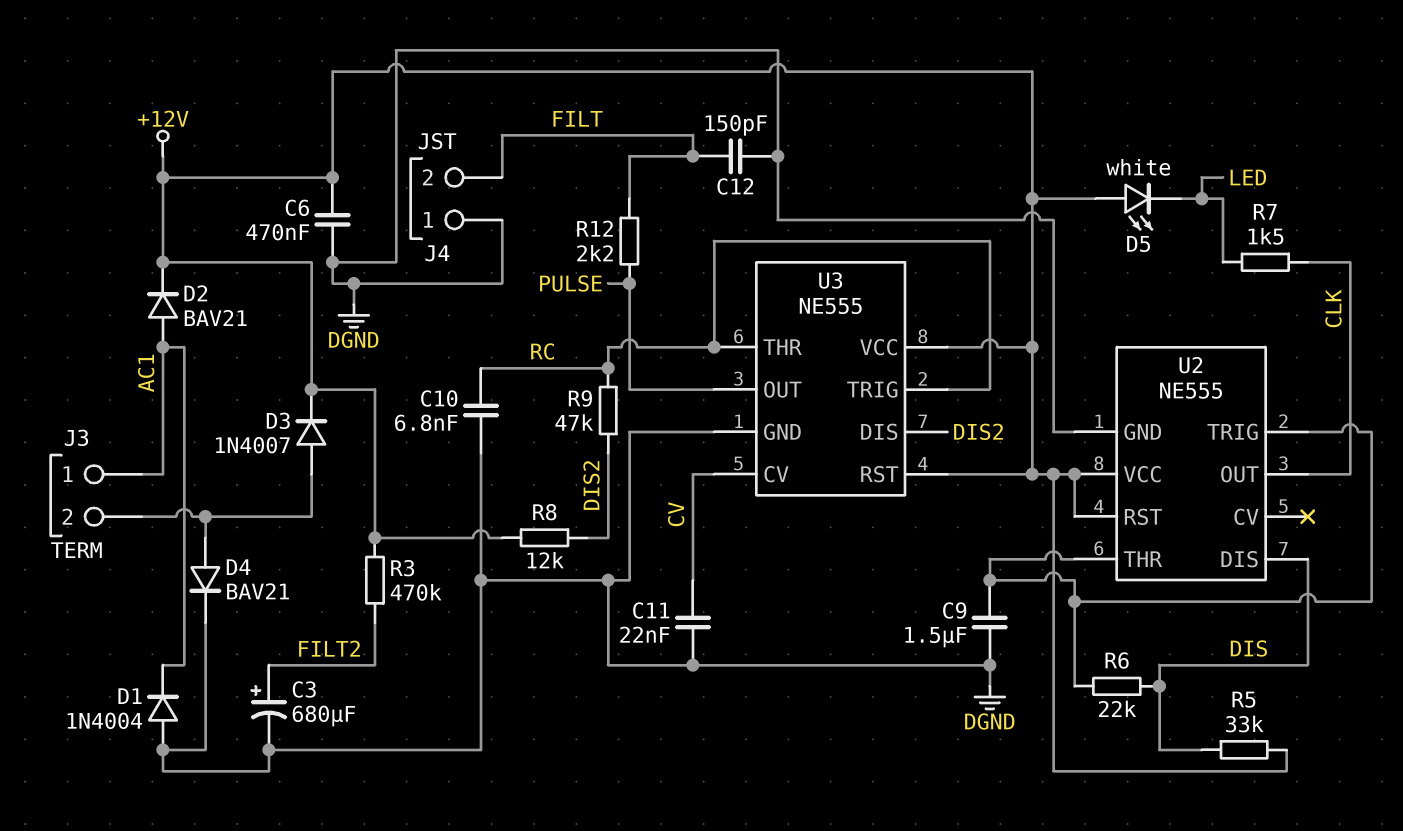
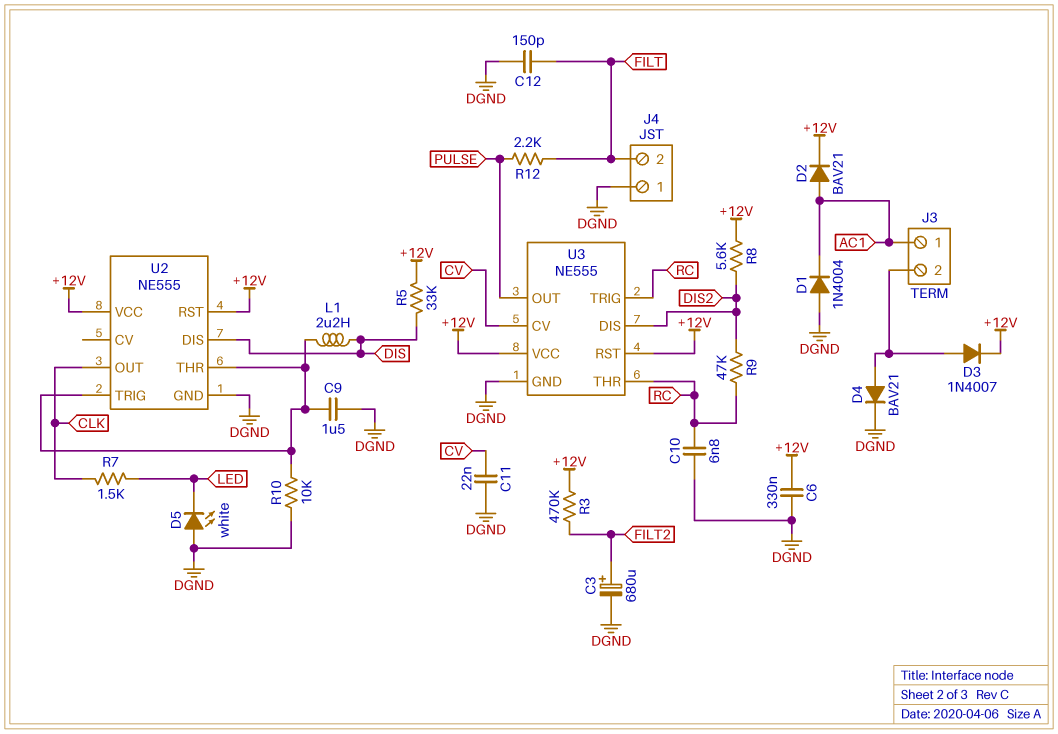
C6: 470nF (+12V, DGND) -> 330nF (+12V, DGND)
D5: LED white (A +12V, K LED) -> LED white (A DGND, K LED)
L1: none -> 2.2uH (DIS, U2/THR)
R6: 22k (DIS, U2/THR) -> none
R8: 12k (+12V, DIS2) -> 5.6k (+12V, DIS2)
R10: none -> 10k (DGND, U2/THR)

